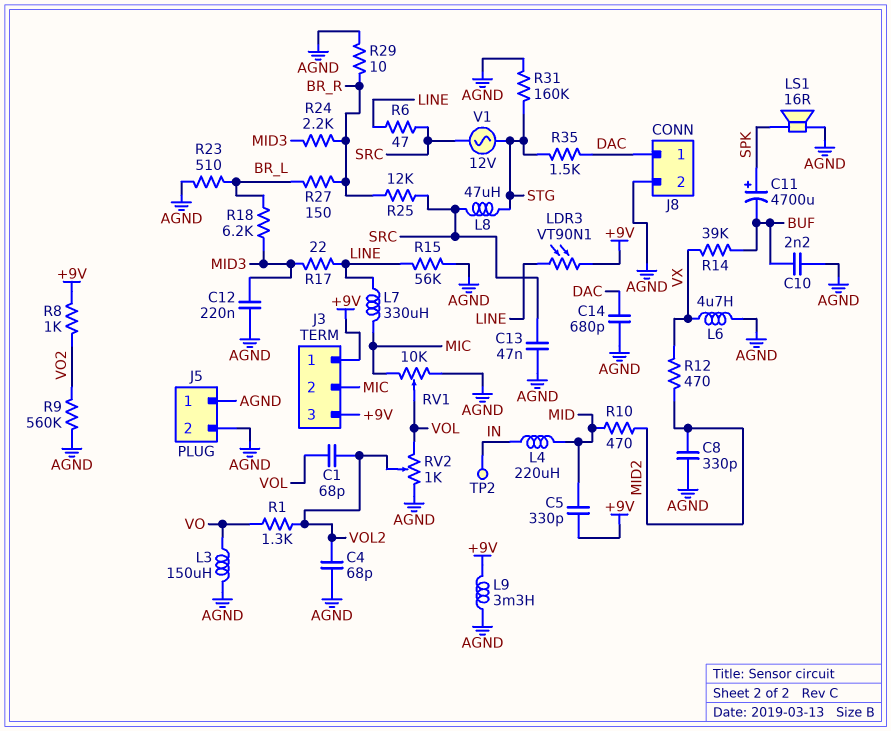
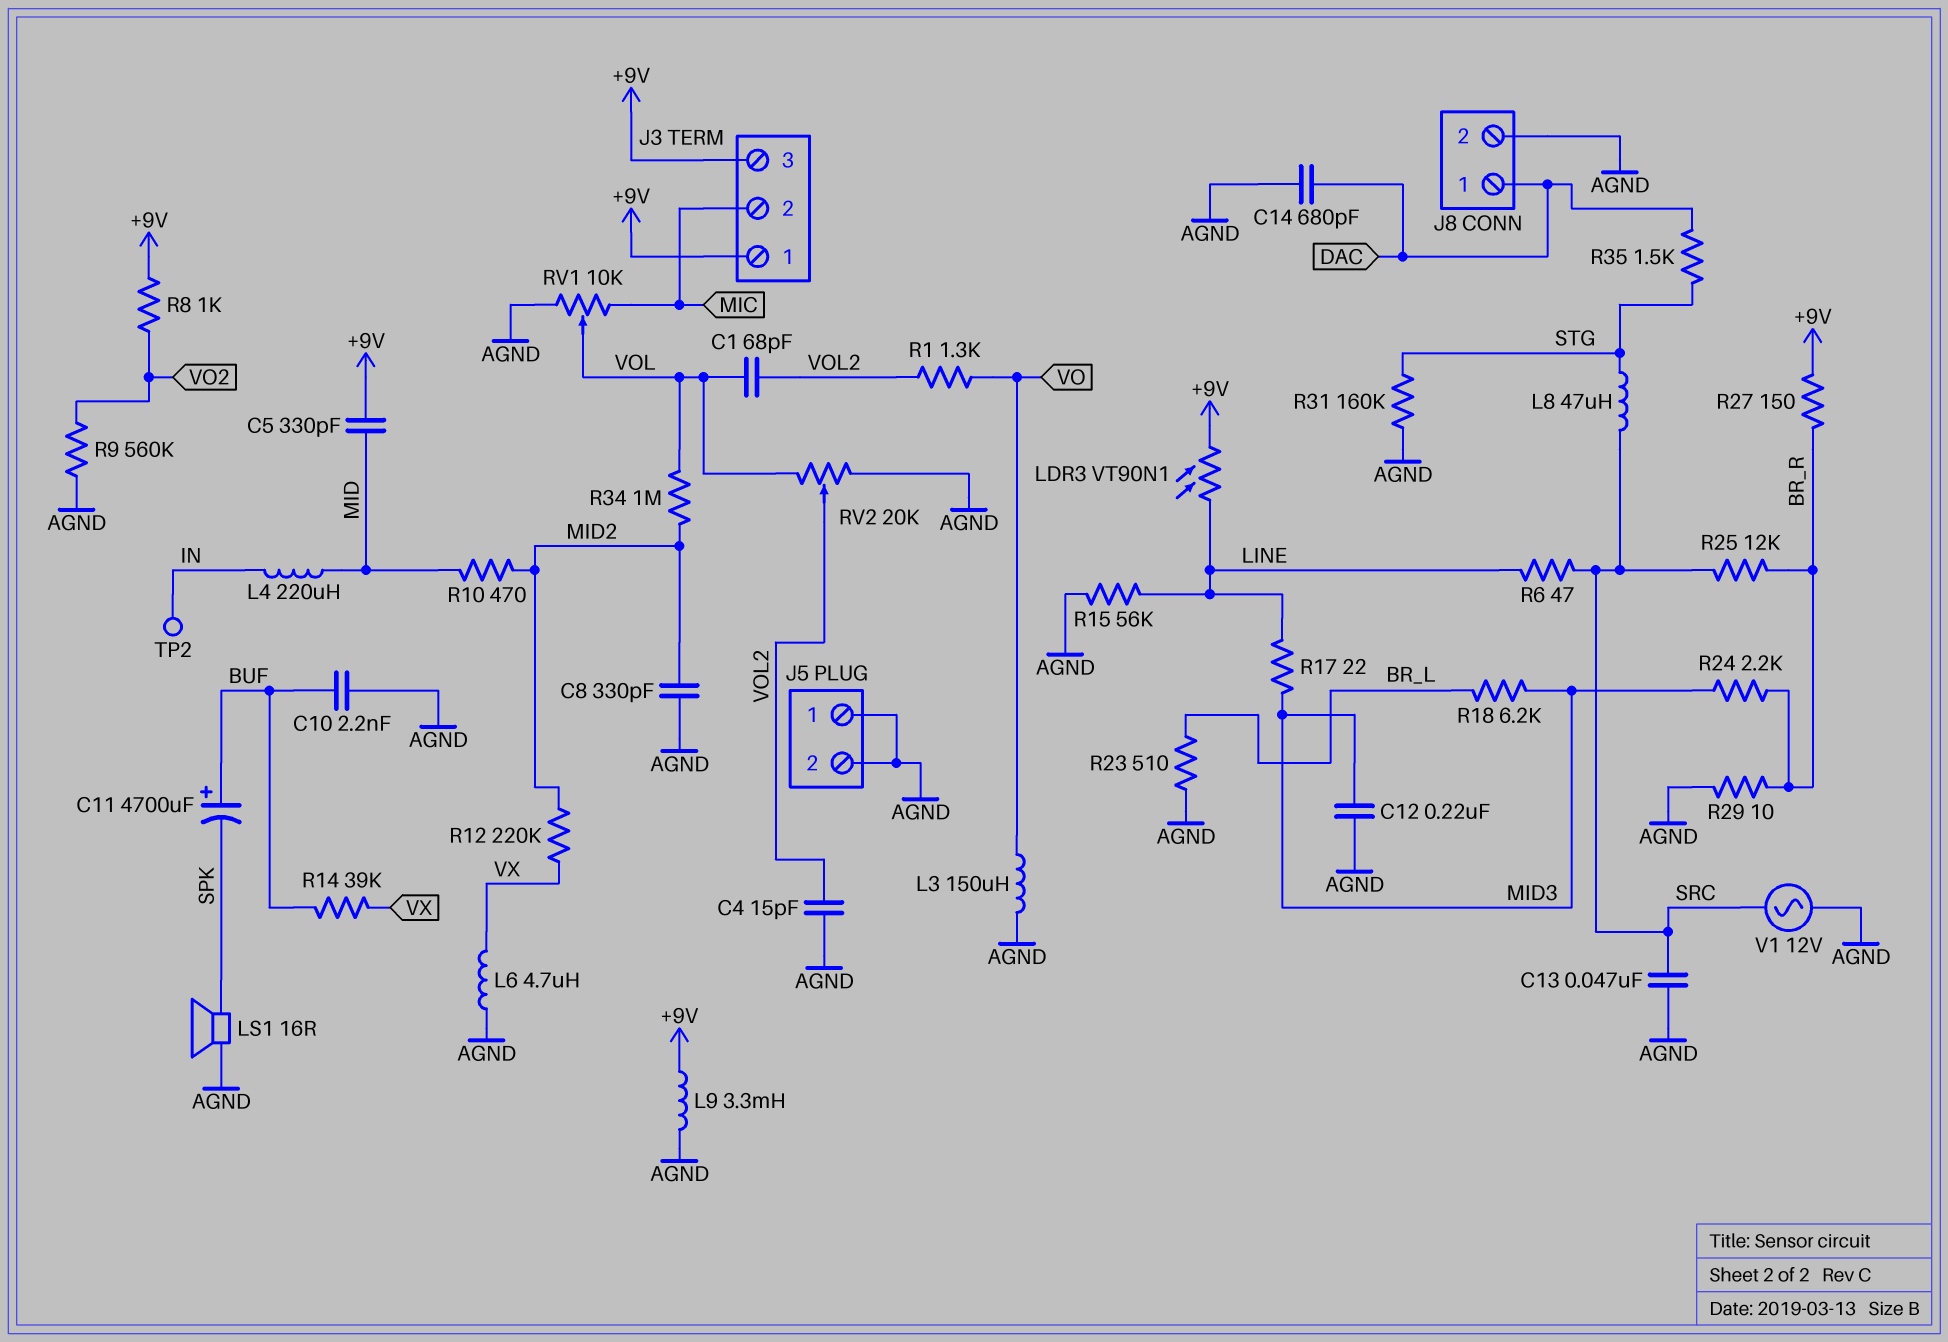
C4: 68pF (AGND, VOL2) -> 15pF (AGND, VOL2)
C11: 4700uF (plus SPK, minus BUF) -> 4700uF (plus BUF, minus SPK)
L7: 330uH (LINE, MIC) -> none
R12: 470 (MID2, VX) -> 220k (MID2, VX)
R27: 150 (BR_L, BR_R) -> 150 (+9V, BR_R)
R34: none -> 1M (MID2, VOL)
RV2: 1k (AGND, VOL, wiper VOL2) -> 20k (AGND, VOL, wiper VOL2)
V1: AC 12V (SRC, STG) -> AC 12V (AGND, SRC)

